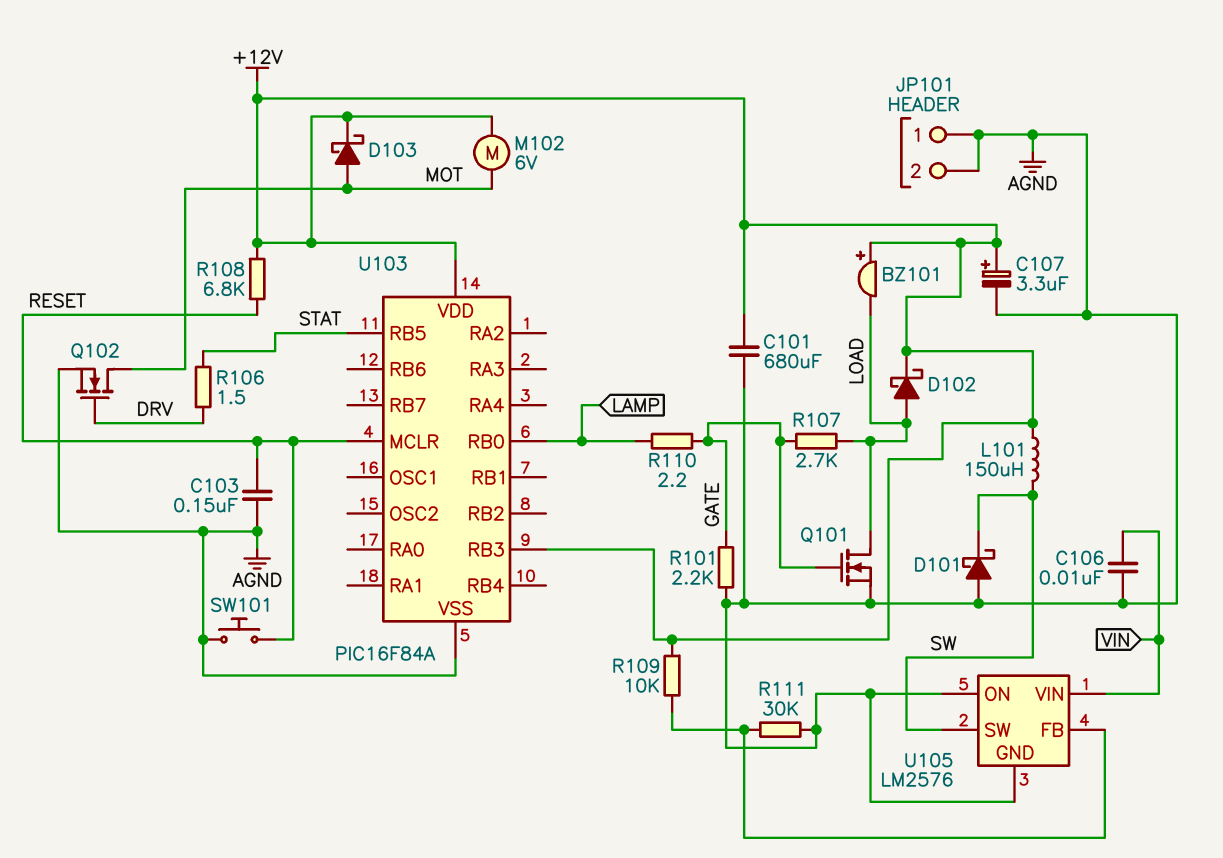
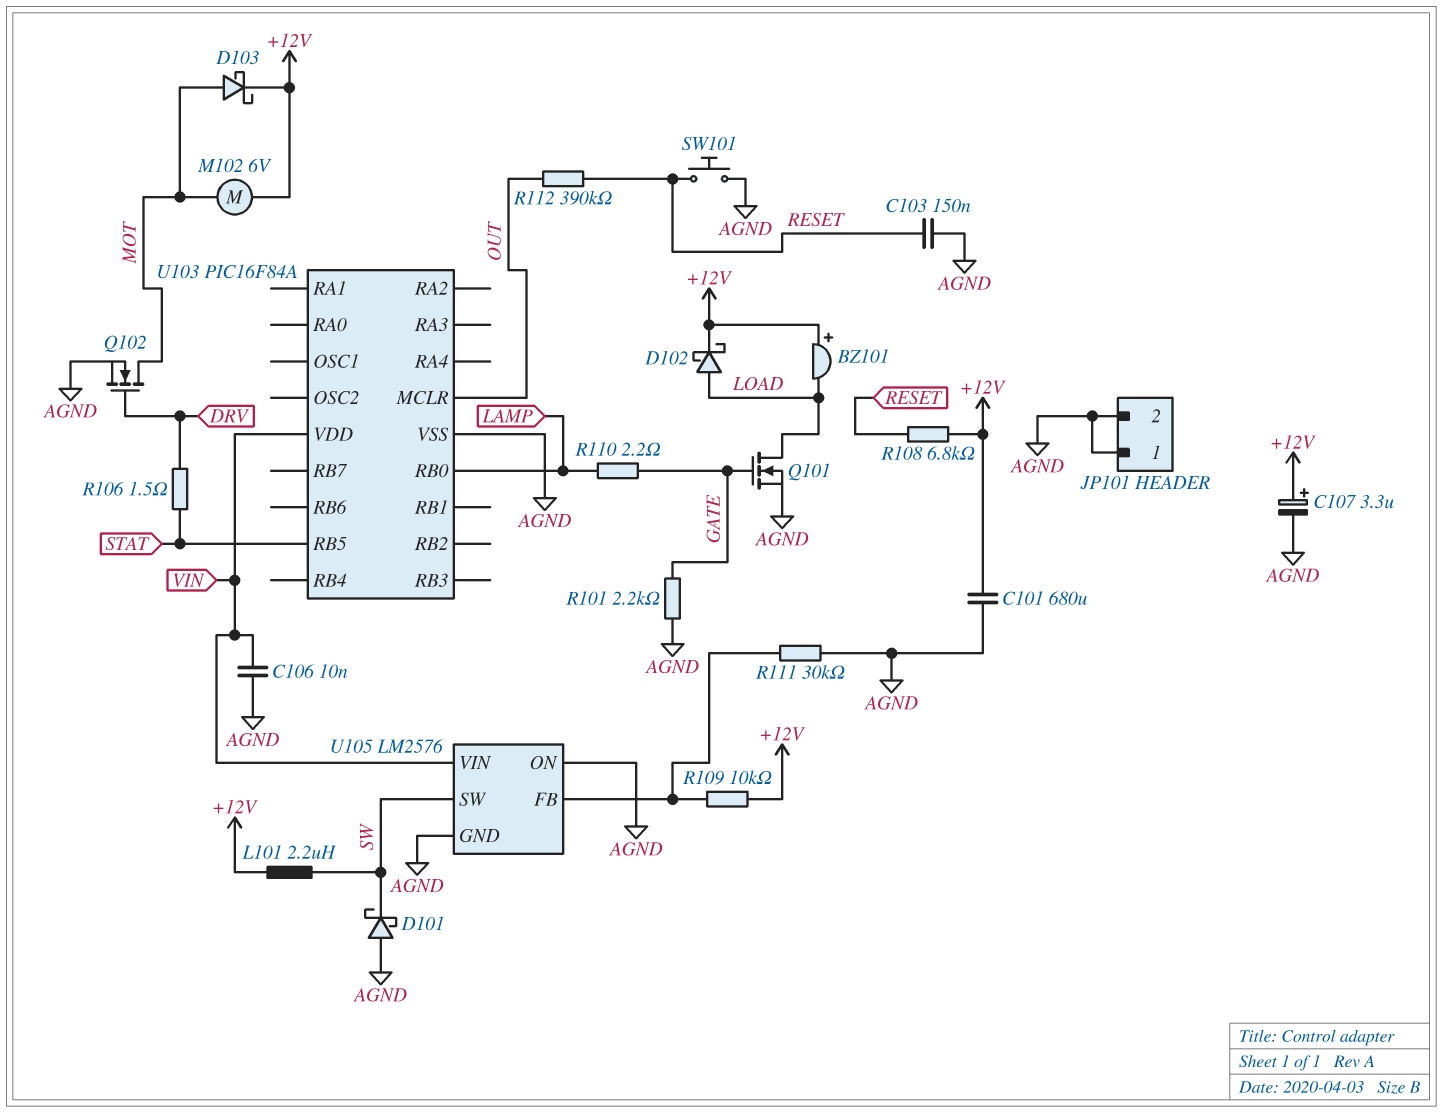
L101: 150uH (+12V, SW) -> 2.2uH (+12V, SW)
R107: 2.7k (GATE, LOAD) -> none
R112: none -> 390k (OUT, RESET)
U103 pin MCLR: RESET -> OUT
U103 pin RB3: +12V -> none
U103 pin VDD: +12V -> VIN

